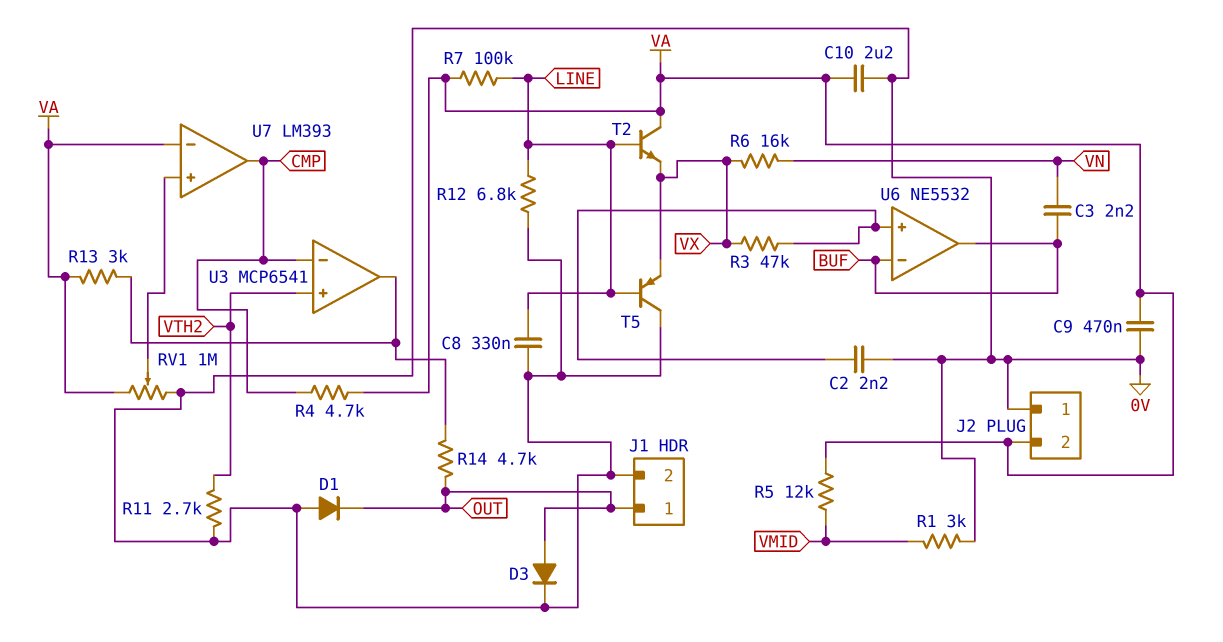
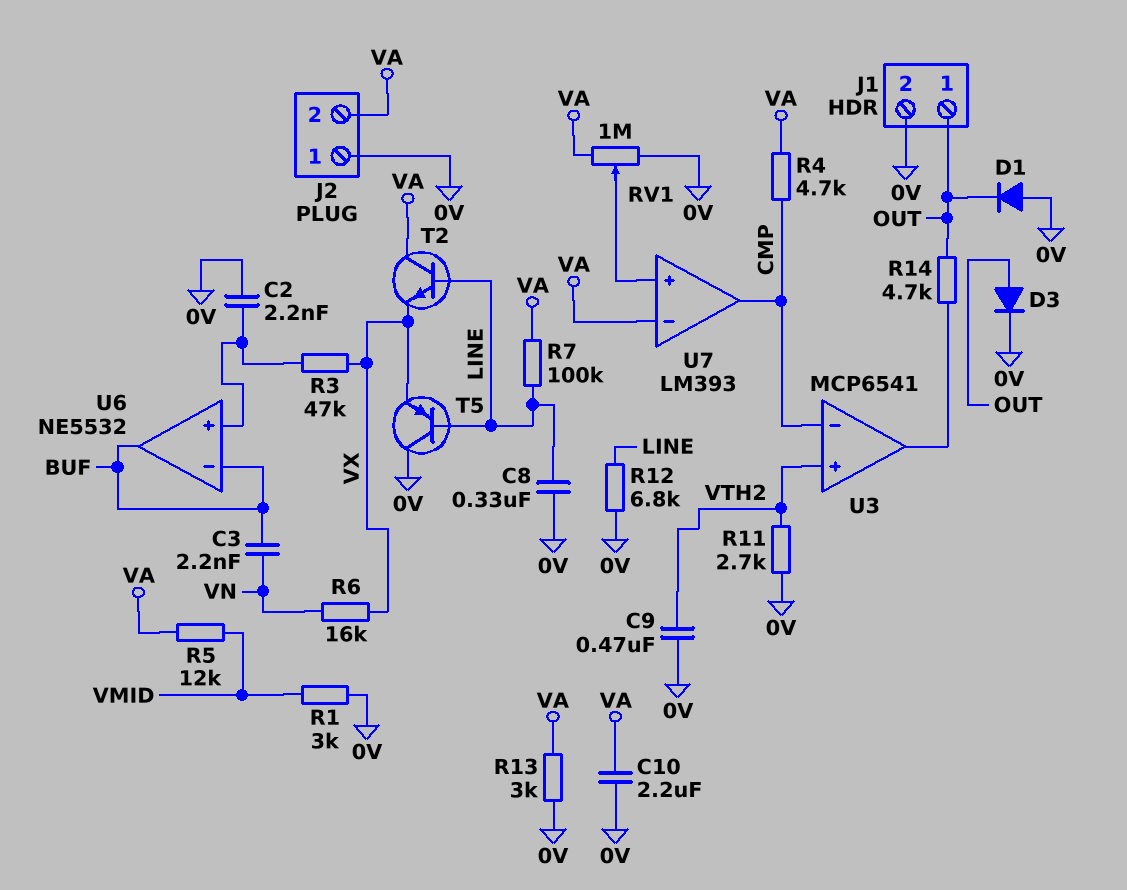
C9: 470nF (0V, VA) -> 470nF (0V, VTH2)
R13: 3k (U3/out, VA) -> 3k (0V, VA)

